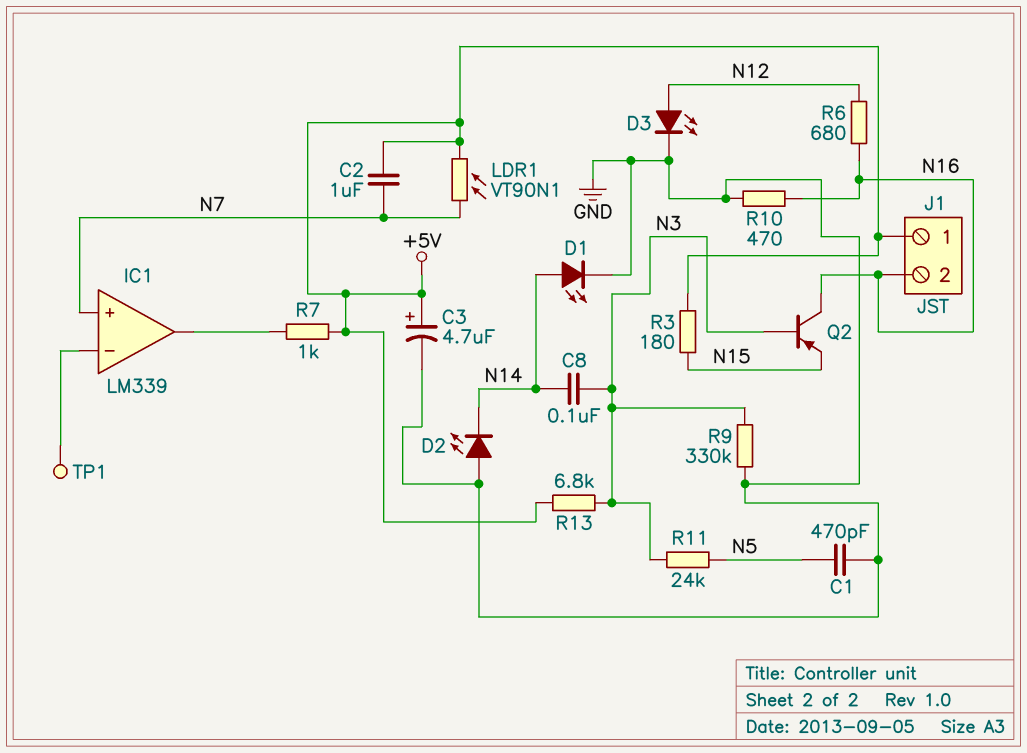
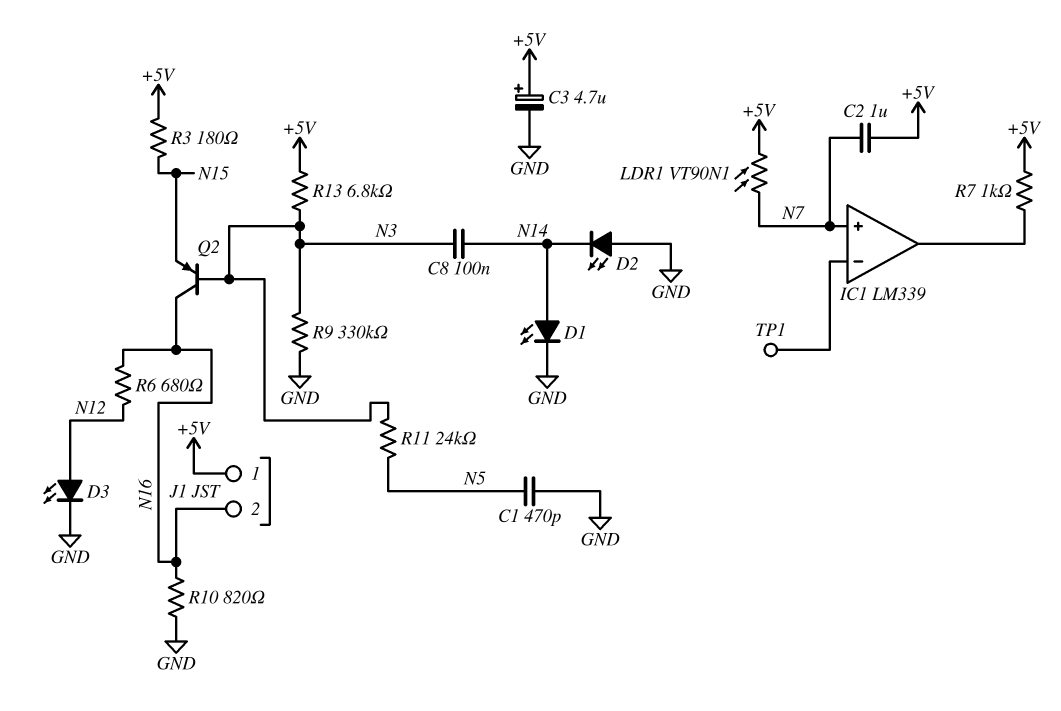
R10: 470 (GND, N16) -> 820 (GND, N16)

